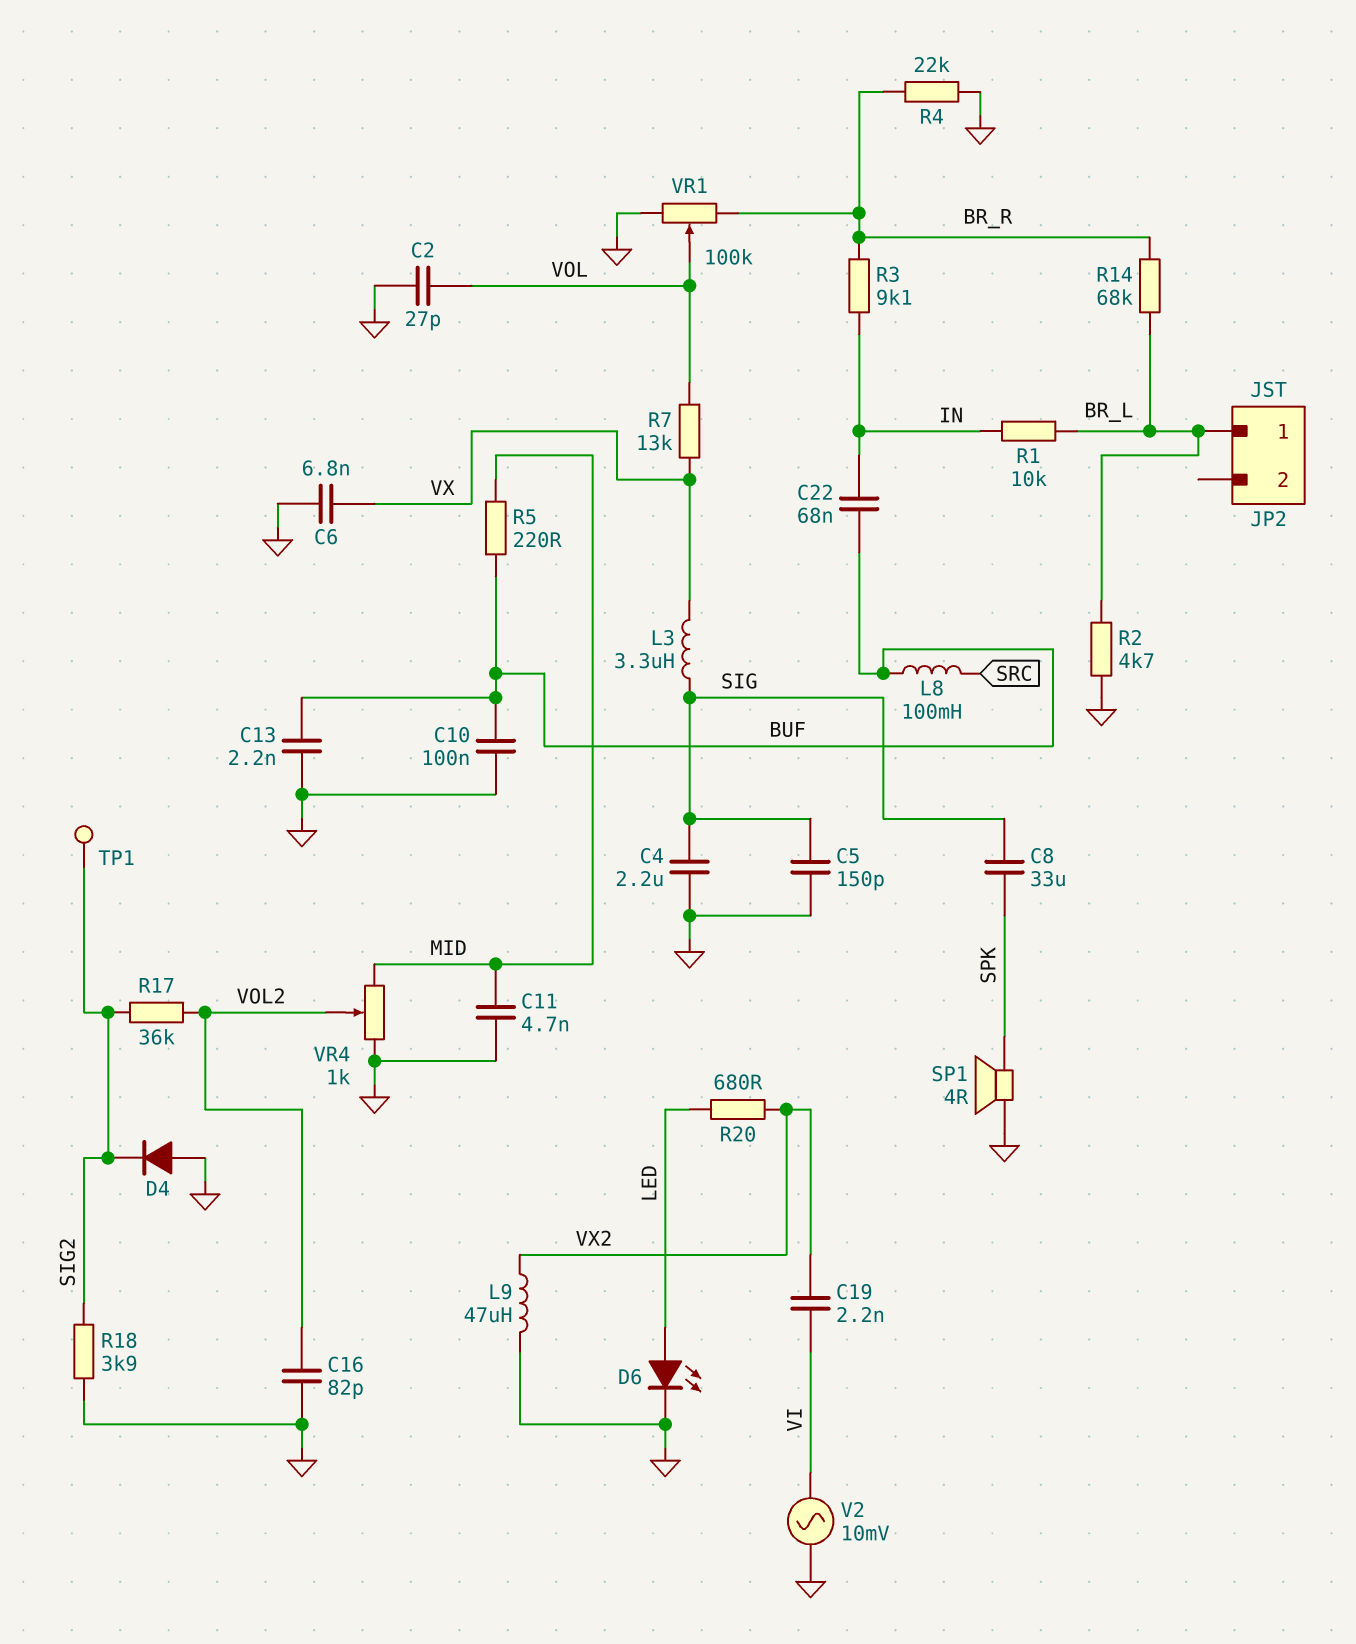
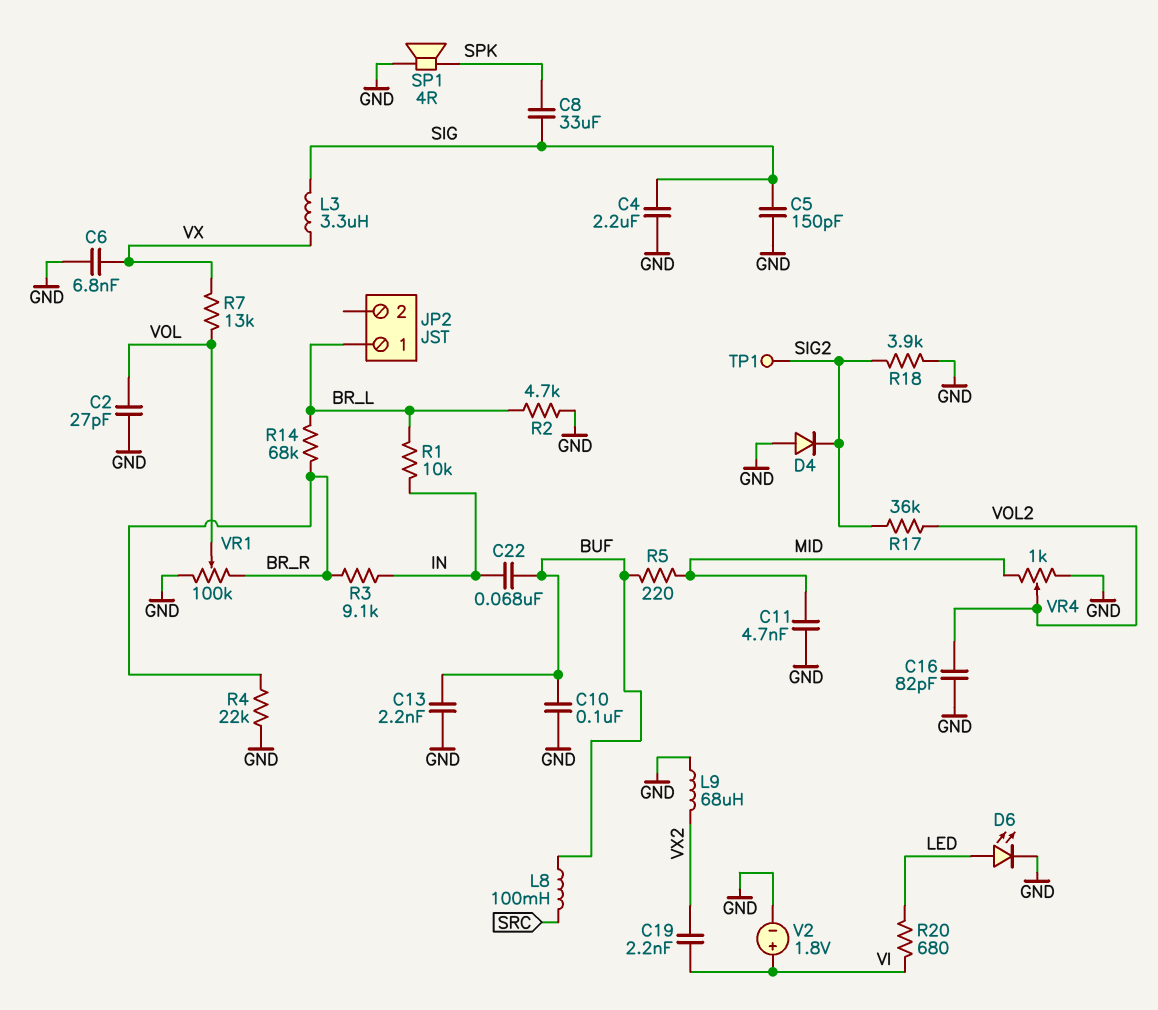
L9: 47uH (GND, VX2) -> 68uH (GND, VX2)
R20: 680 (LED, VX2) -> 680 (LED, VI)
V2: AC 10mV (GND, VI) -> 1.8V (plus VI, minus GND)

